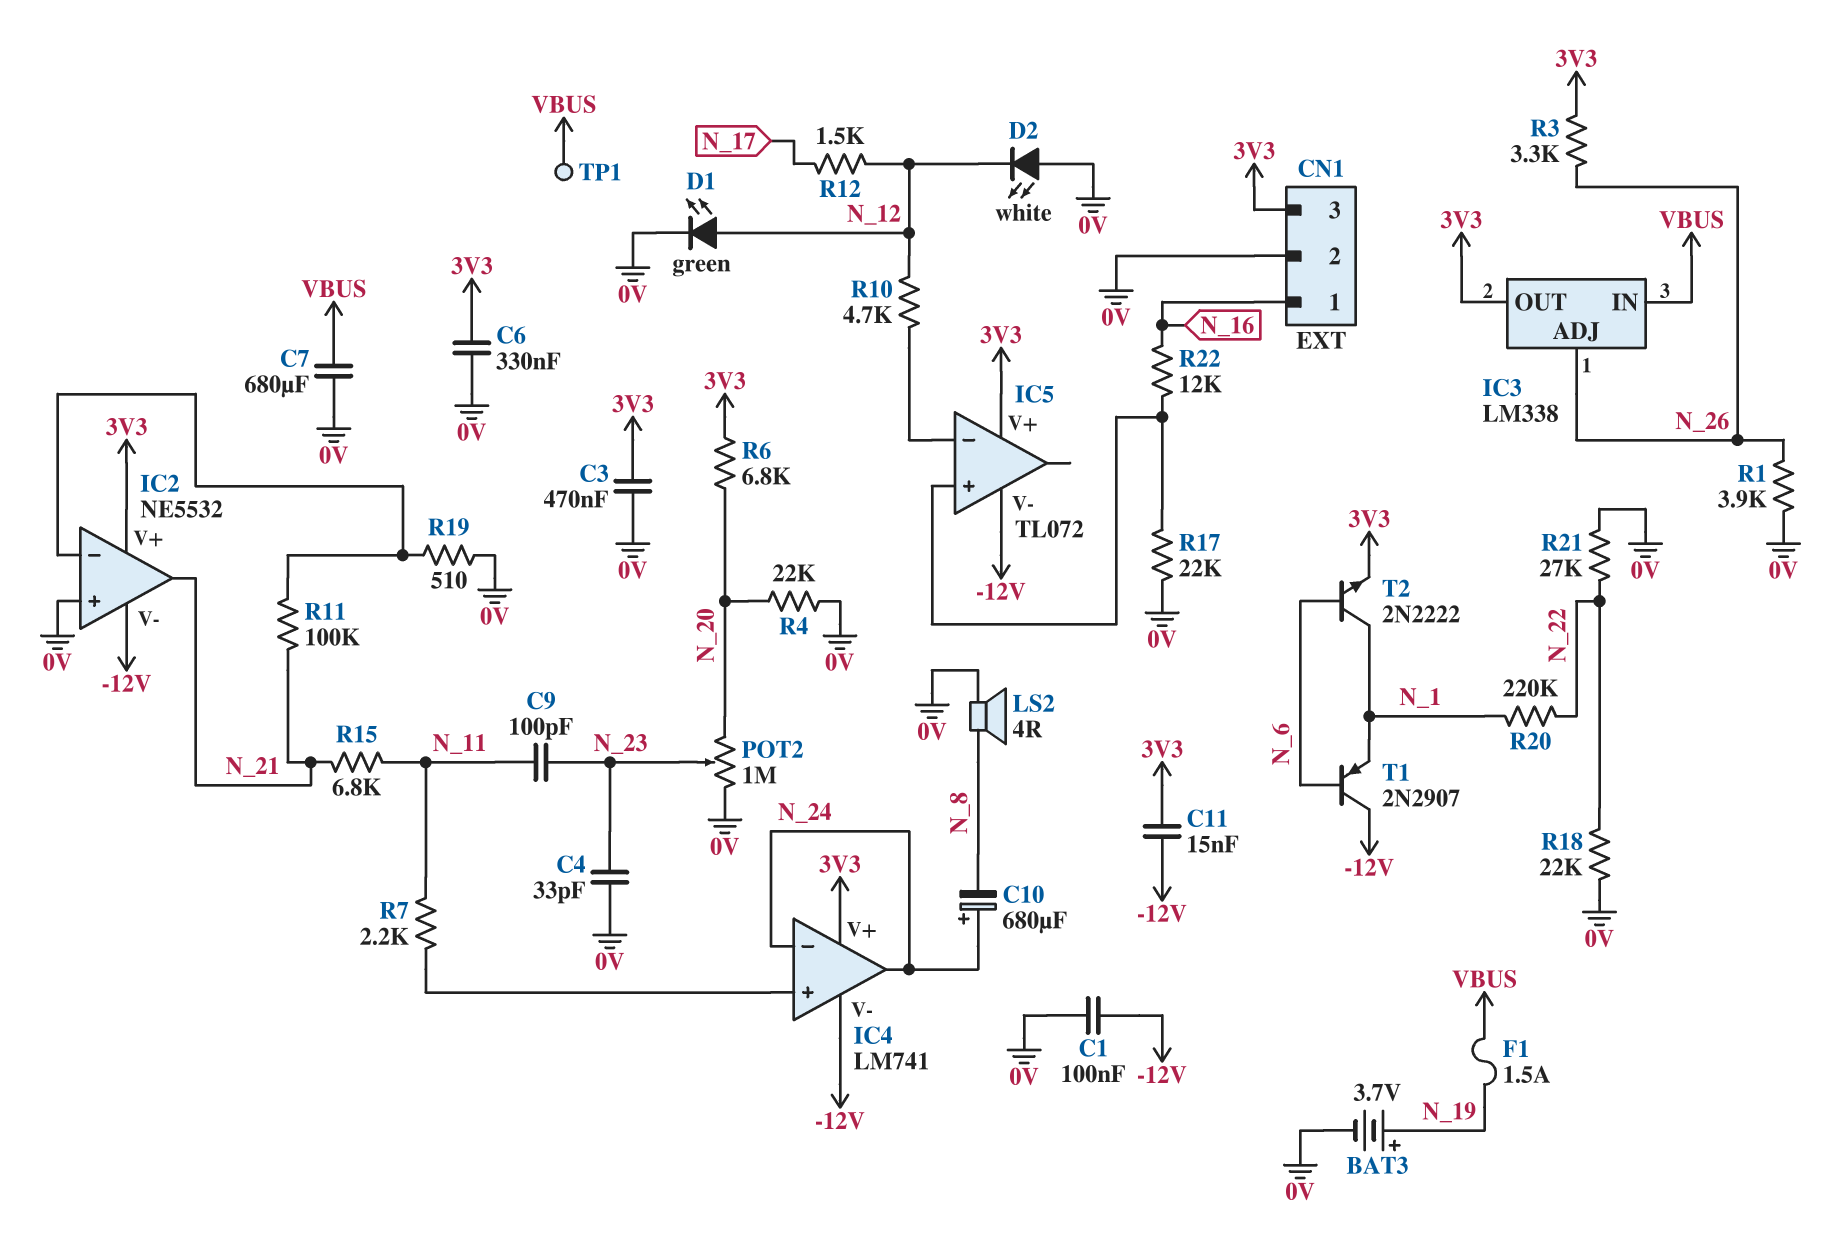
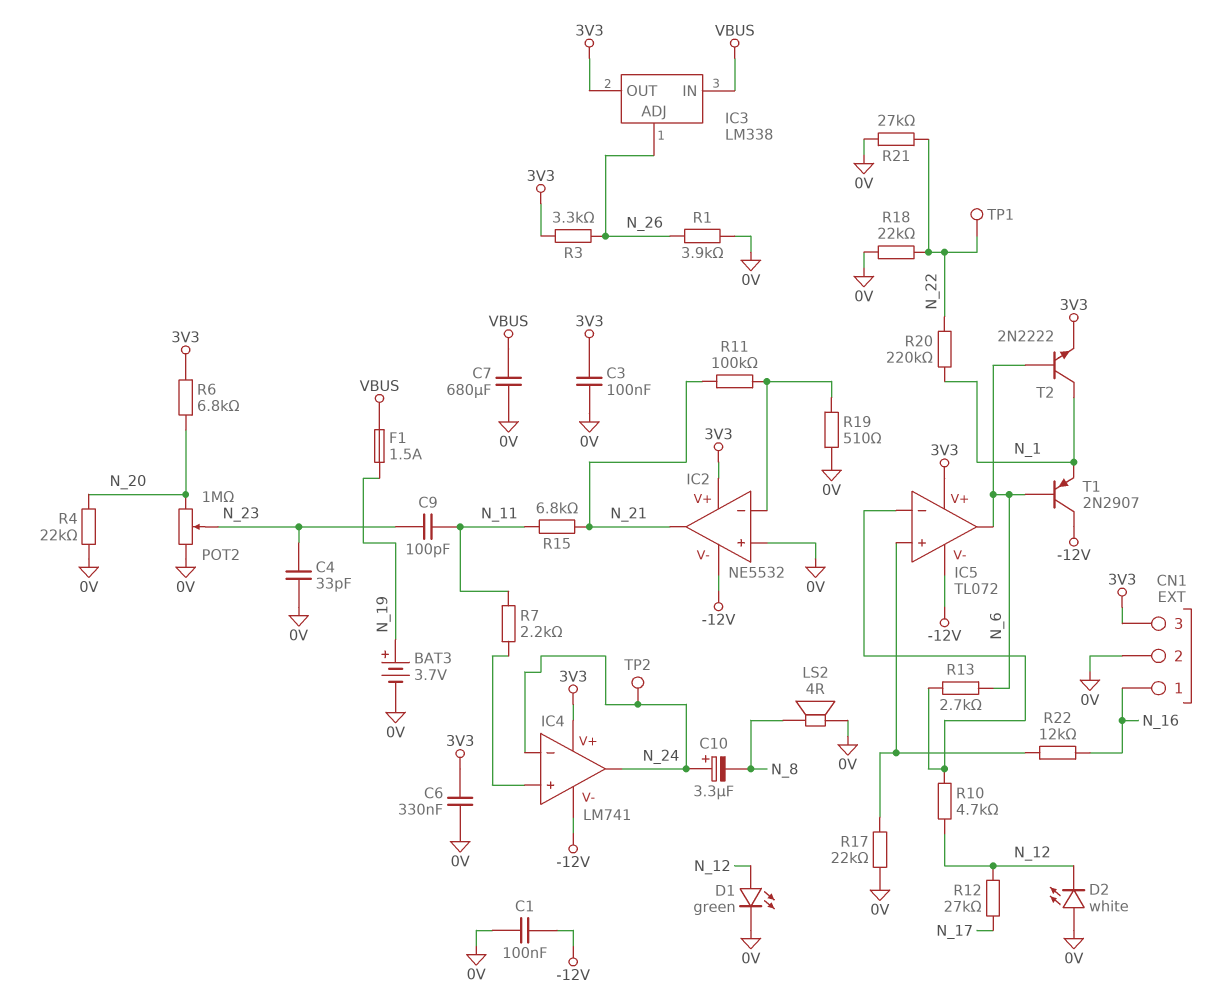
C3: 470nF (0V, 3V3) -> 100nF (0V, 3V3)
C10: 680uF (plus N_24, minus N_8) -> 3.3uF (plus N_24, minus N_8)
C11: 15nF (-12V, 3V3) -> none
IC5 pin out: none -> N_6
R12: 1.5k (N_12, N_17) -> 27k (N_12, N_17)
R13: none -> 2.7k (IC5/in-, N_6)
TP1: test point (VBUS) -> test point (N_22)
TP2: none -> test point (N_24)

